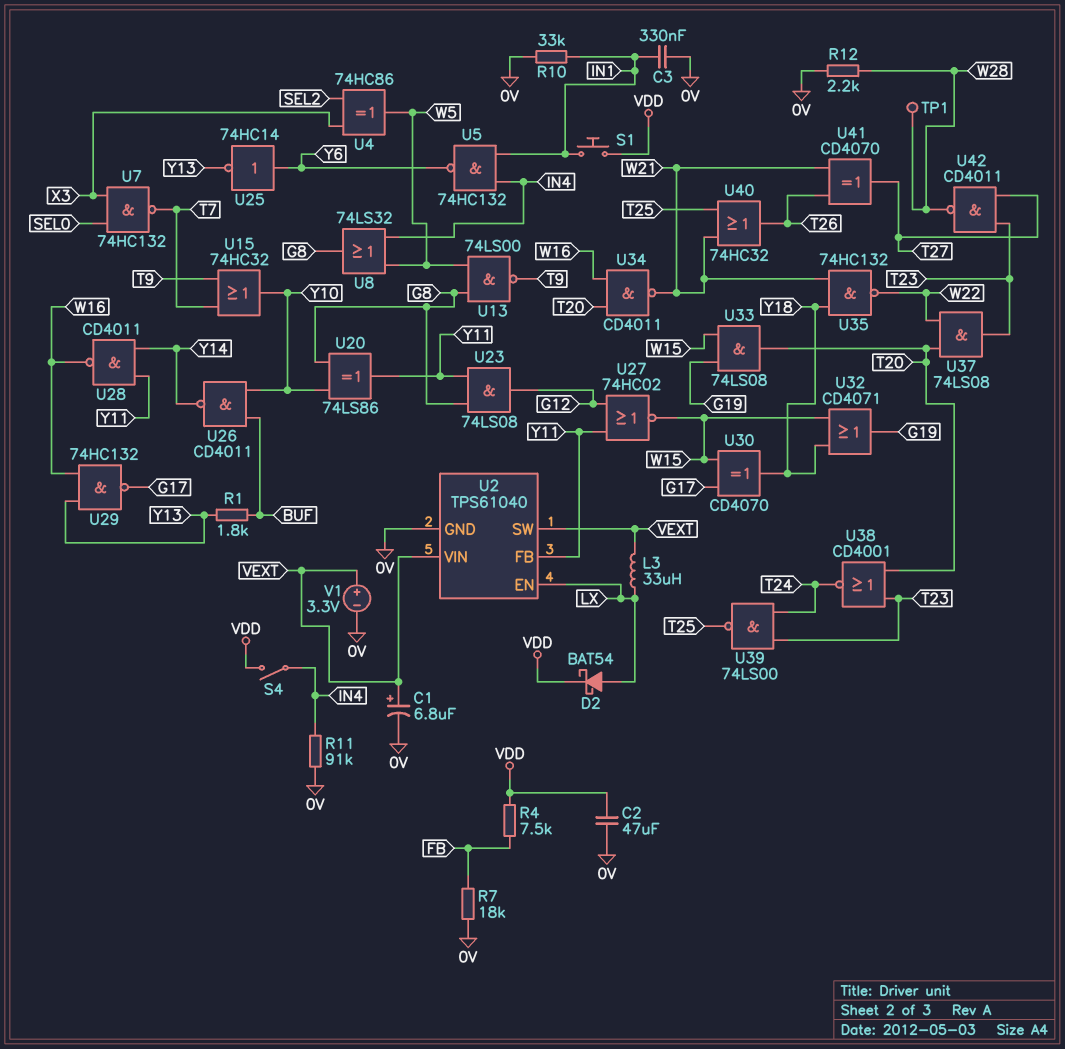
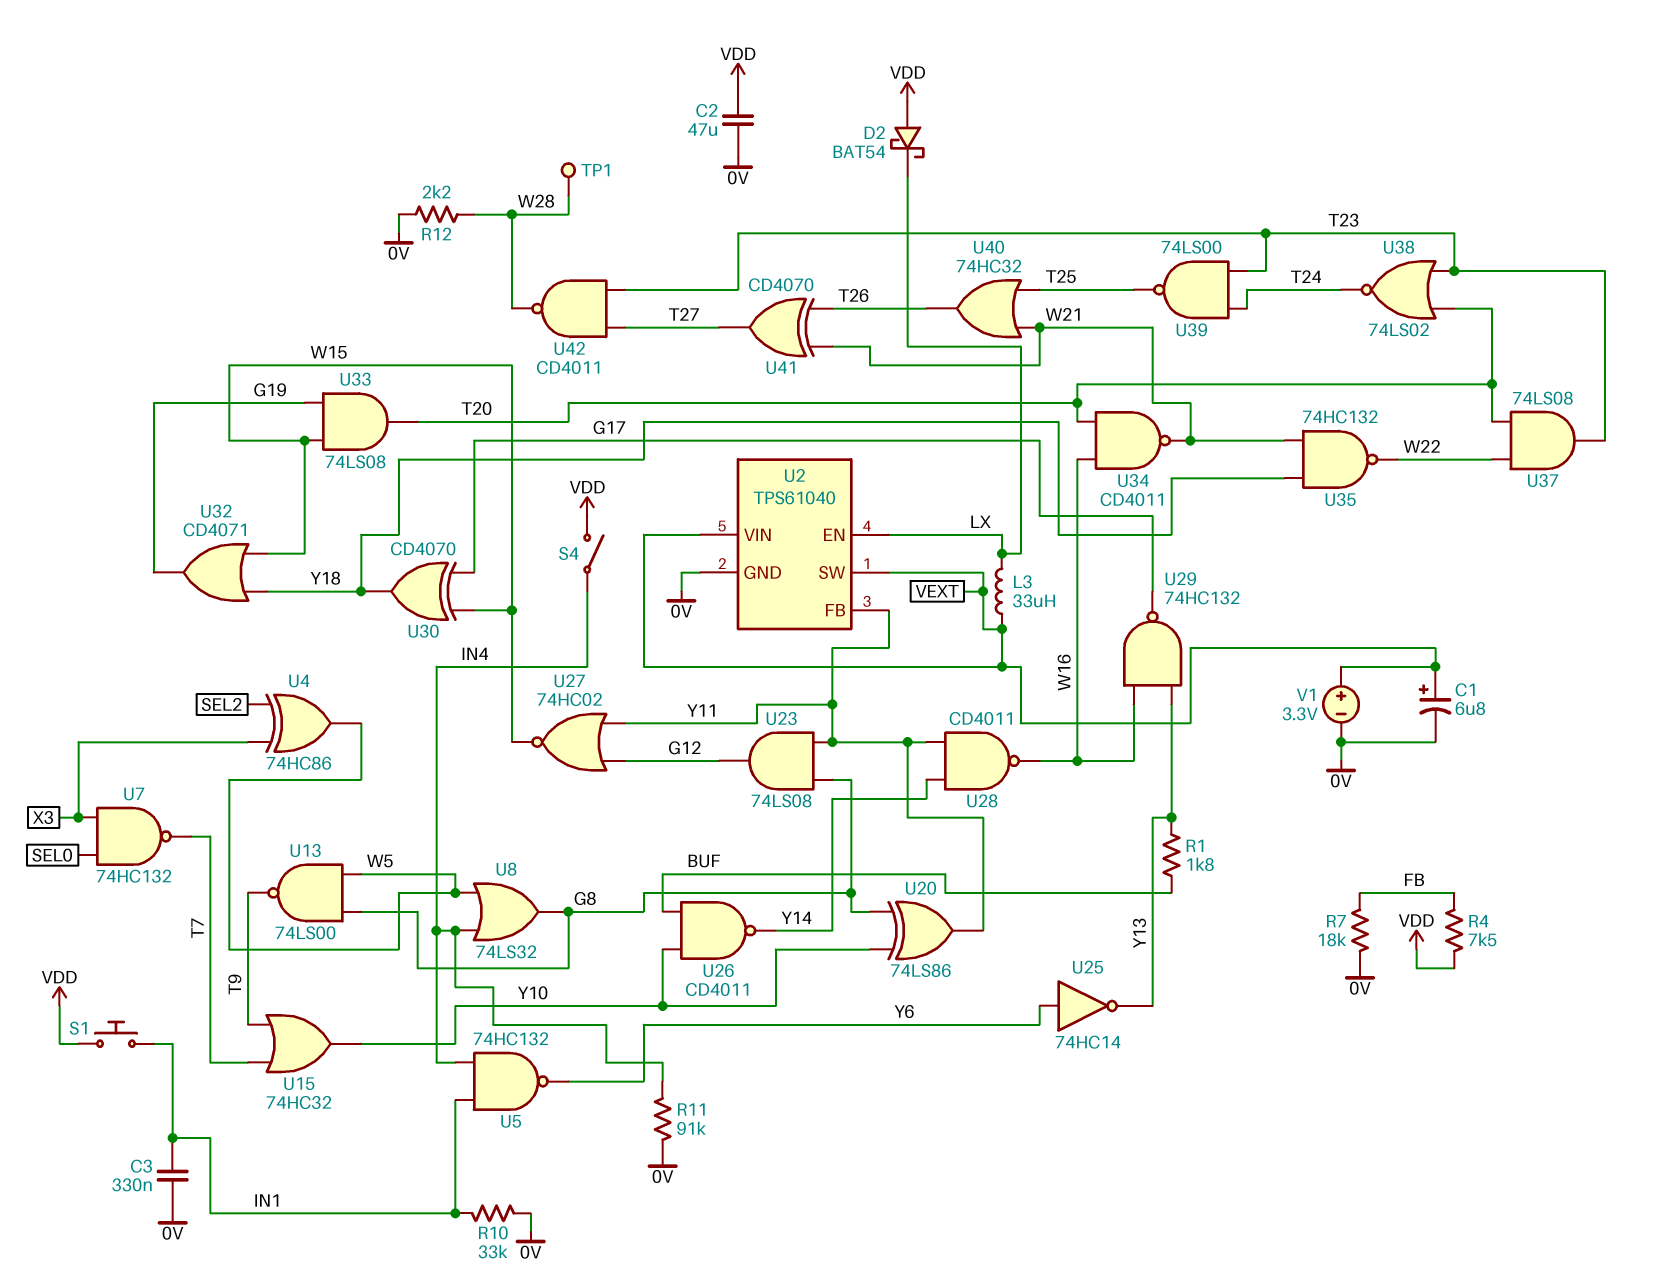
D2: schottky BAT54 (A LX, K VDD) -> schottky BAT54 (A VDD, K LX)
U38: NOR CD4001 (in T20, in T23, out T24) -> NOR 74LS02 (in T20, in T23, out T24)

